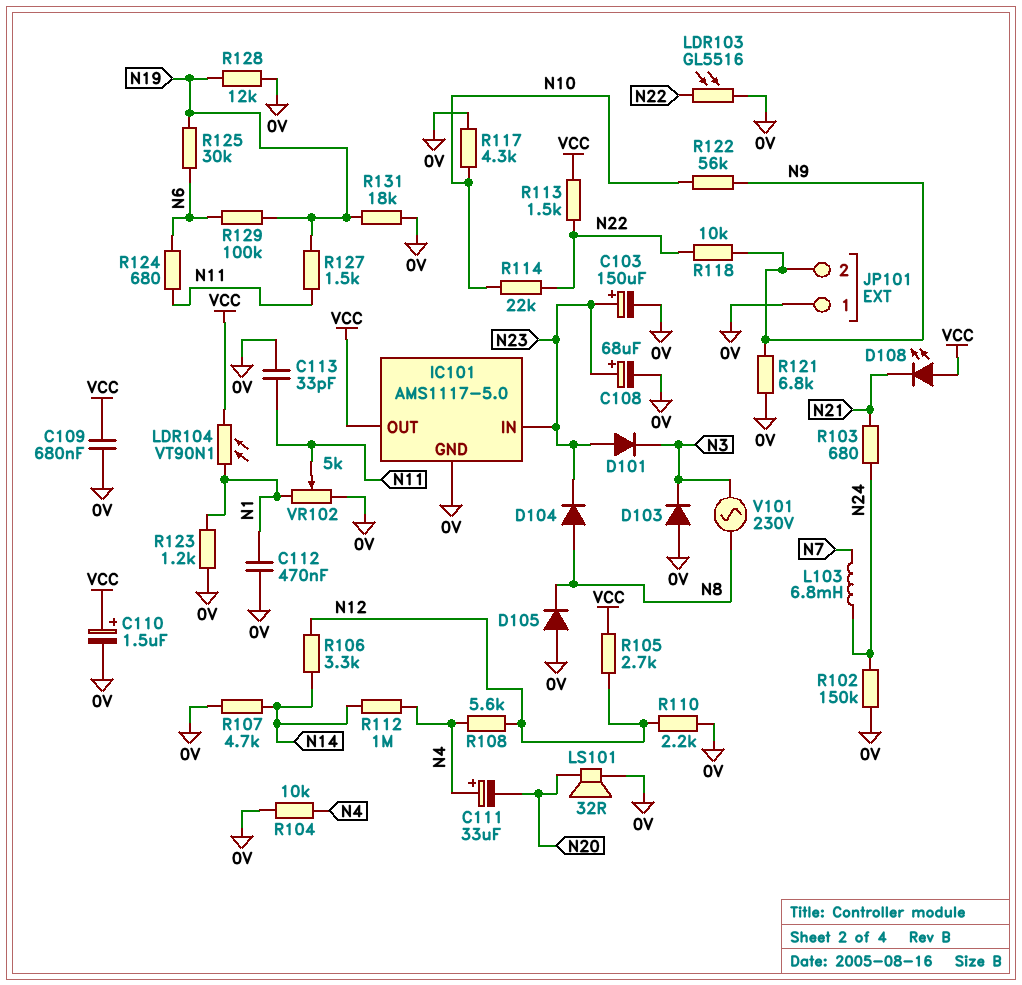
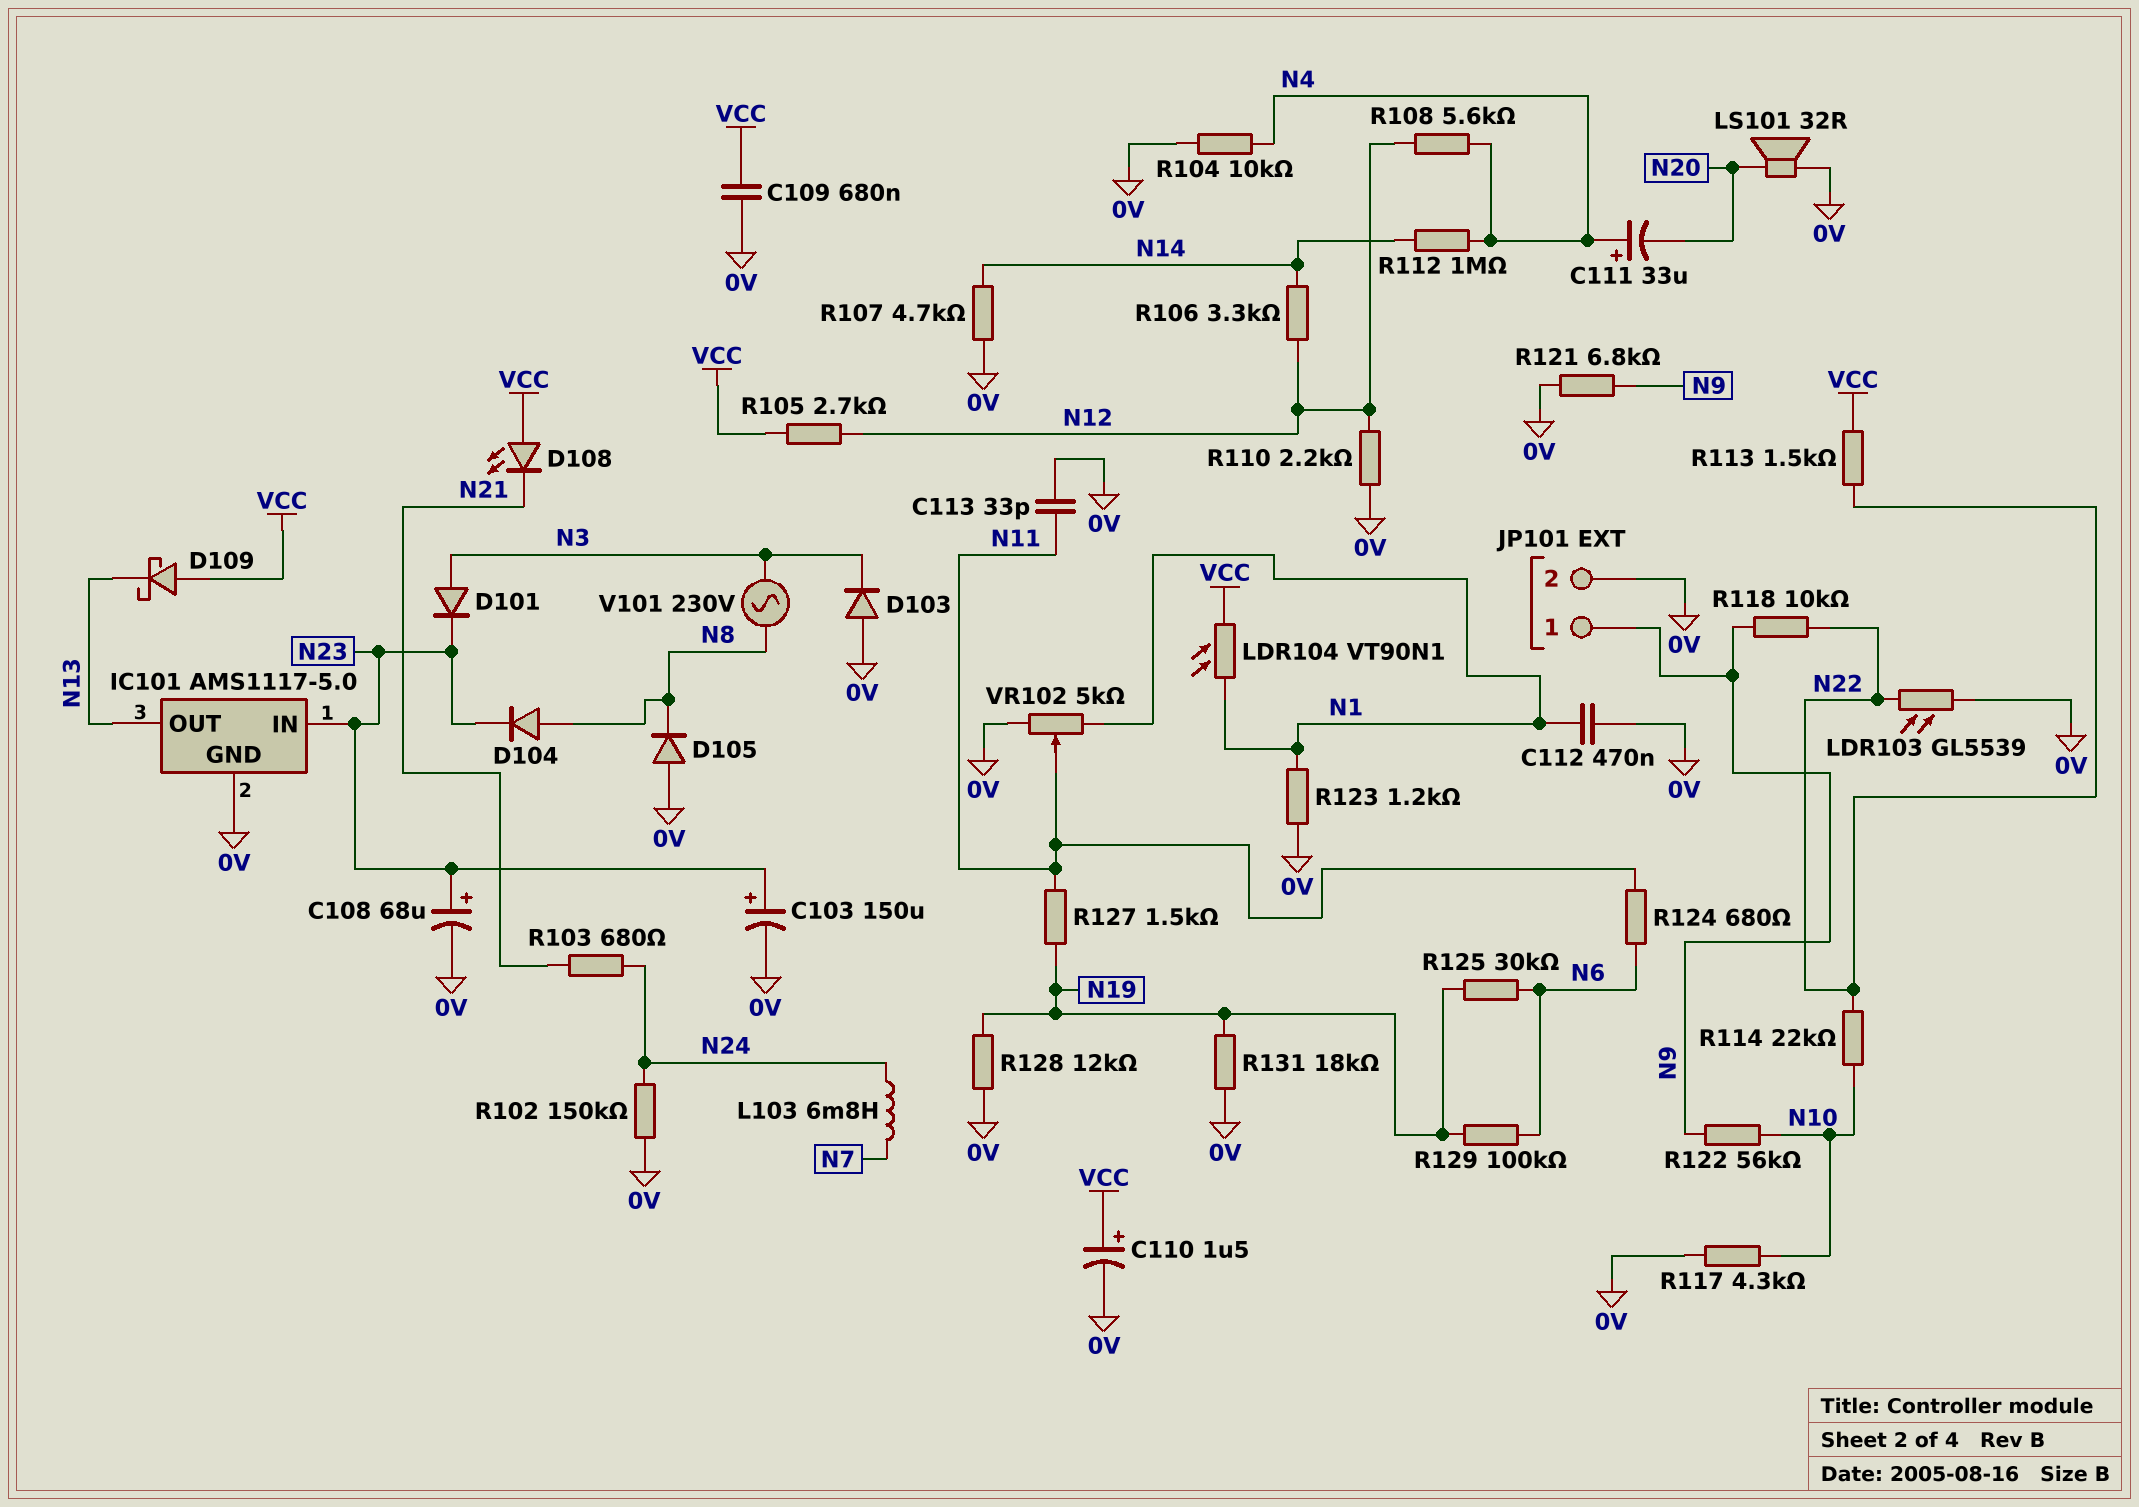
D101: diode (A N23, K N3) -> diode (A N3, K N23)
D109: none -> schottky (A VCC, K N13)
IC101 pin OUT: VCC -> N13
JP101 pin 1: 0V -> N9
JP101 pin 2: N9 -> 0V
LDR103: GL5516 (0V, N22) -> GL5539 (0V, N22)

